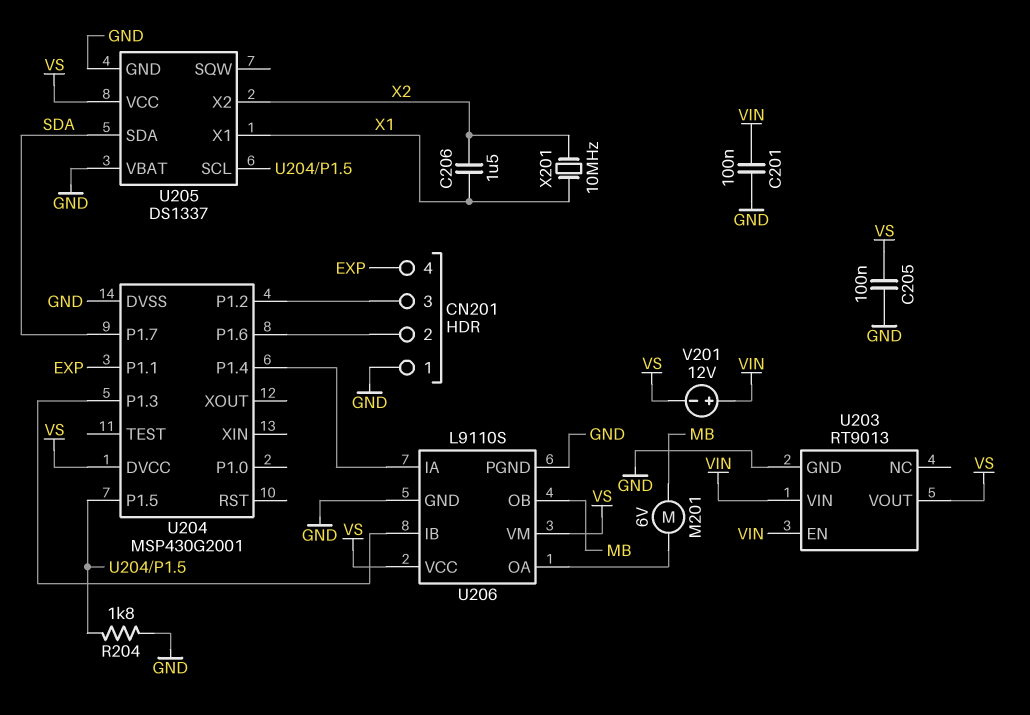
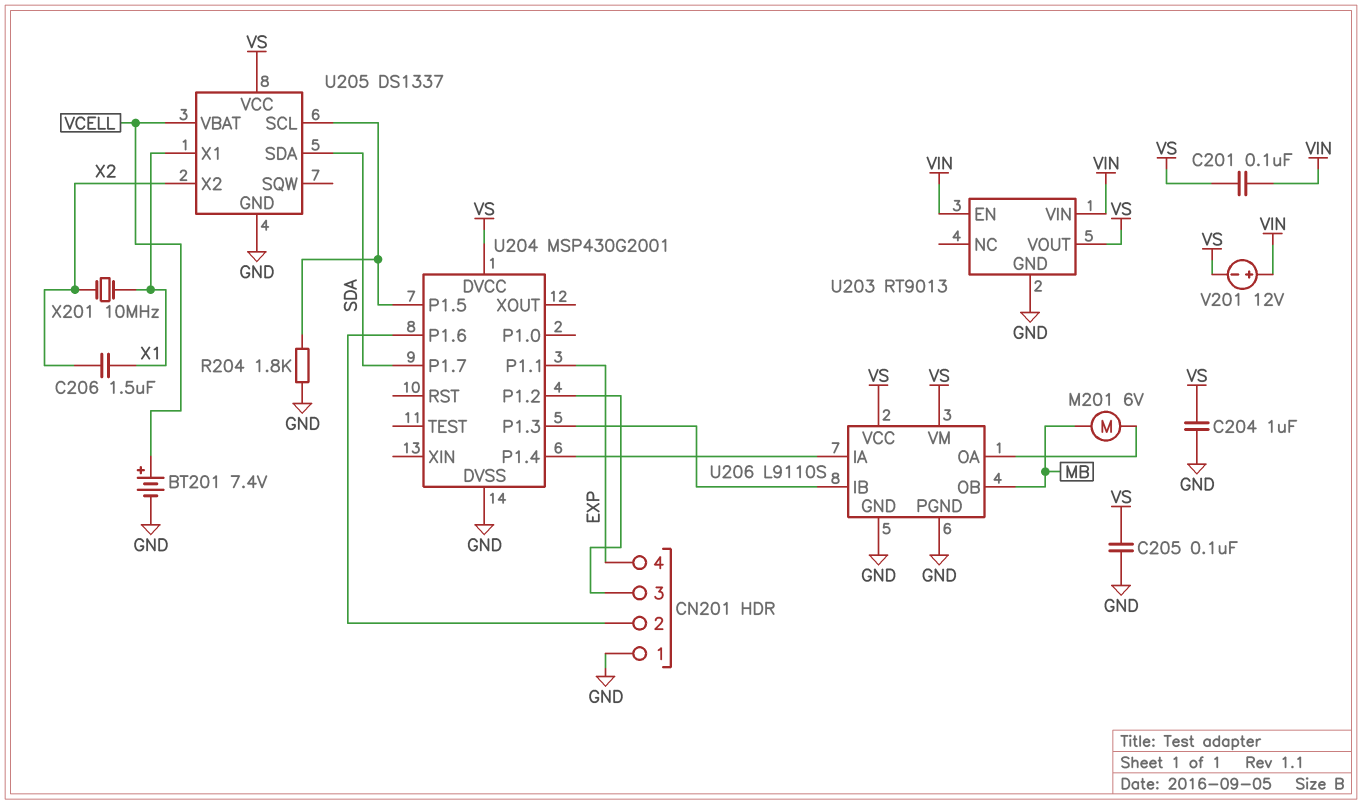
BT201: none -> 7.4V (plus VCELL, minus GND)
C201: 100nF (GND, VIN) -> 100nF (VIN, VS)
C204: none -> 1uF (GND, VS)
U205 pin VBAT: GND -> VCELL

